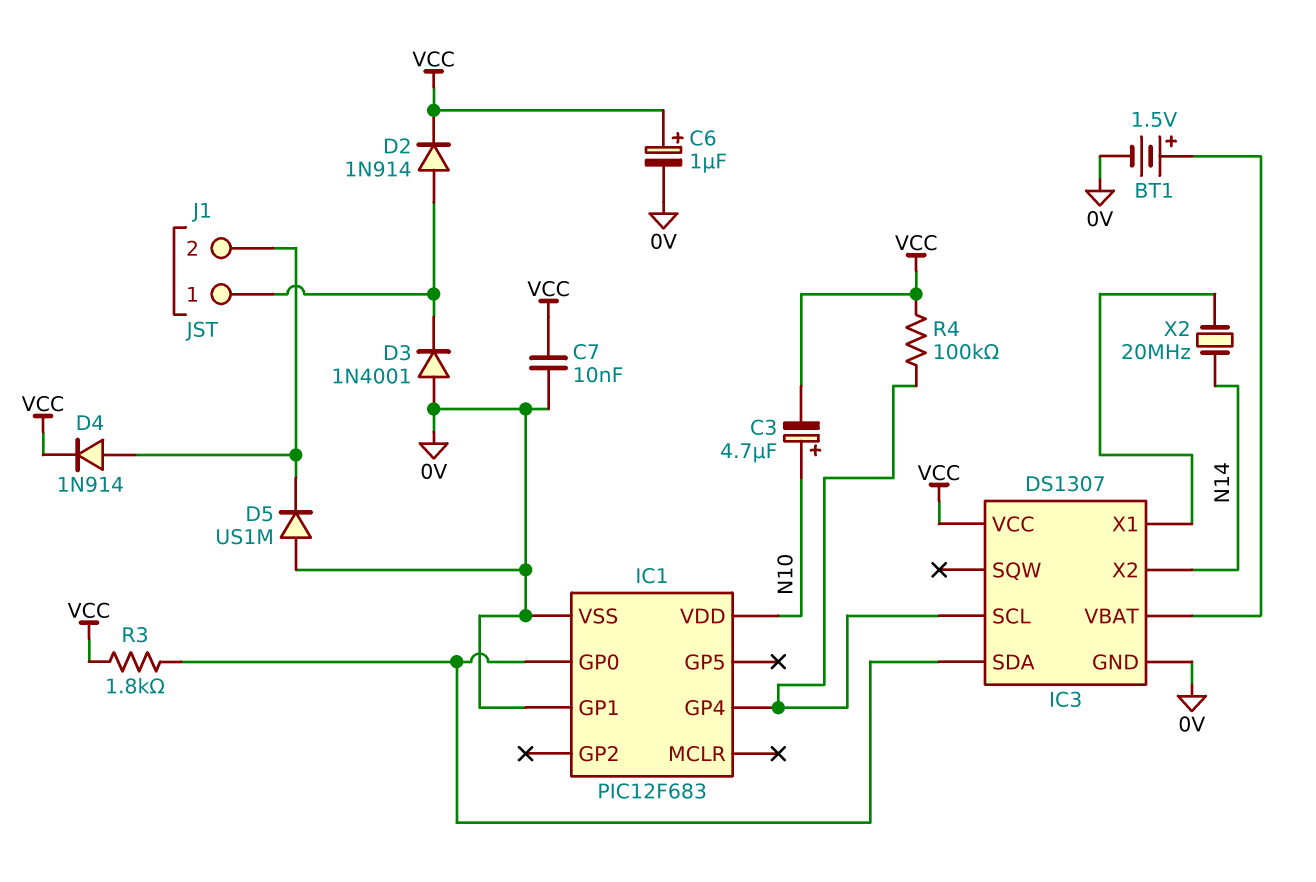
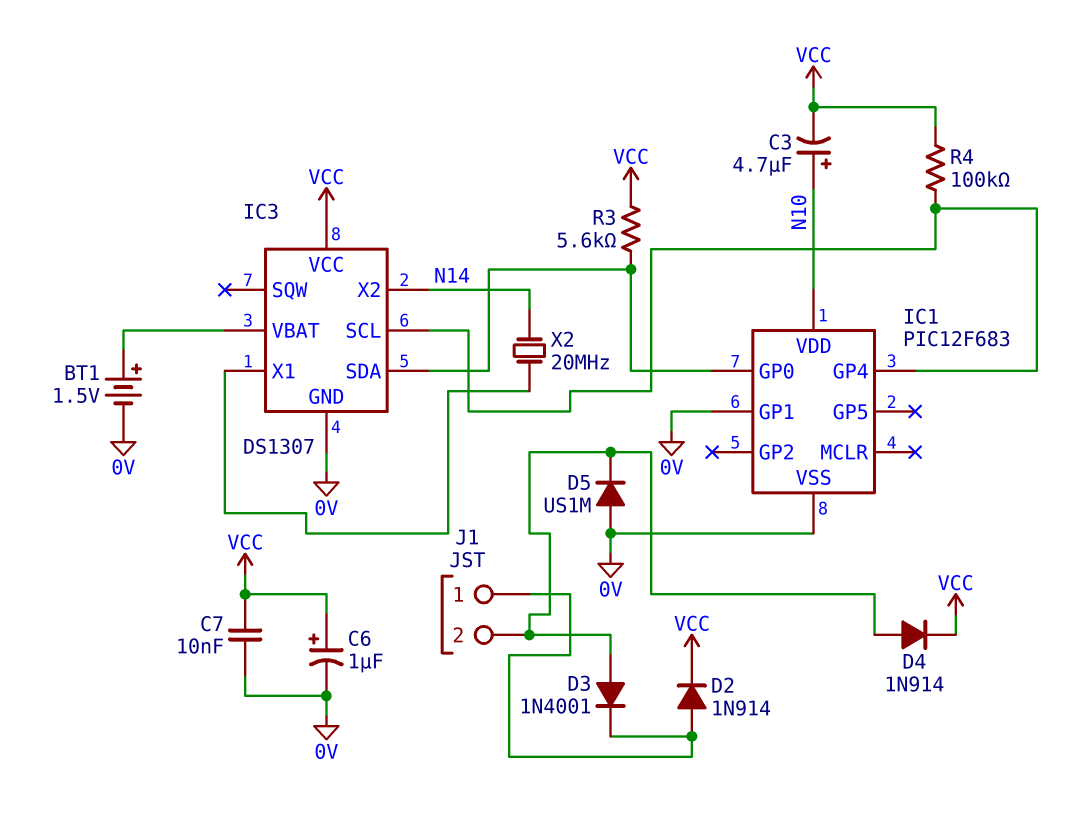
D3: diode 1N4001 (A 0V, K J1/1) -> diode 1N4001 (A J1/2, K J1/1)
R3: 1.8k (IC1/GP0, VCC) -> 5.6k (IC1/GP0, VCC)

